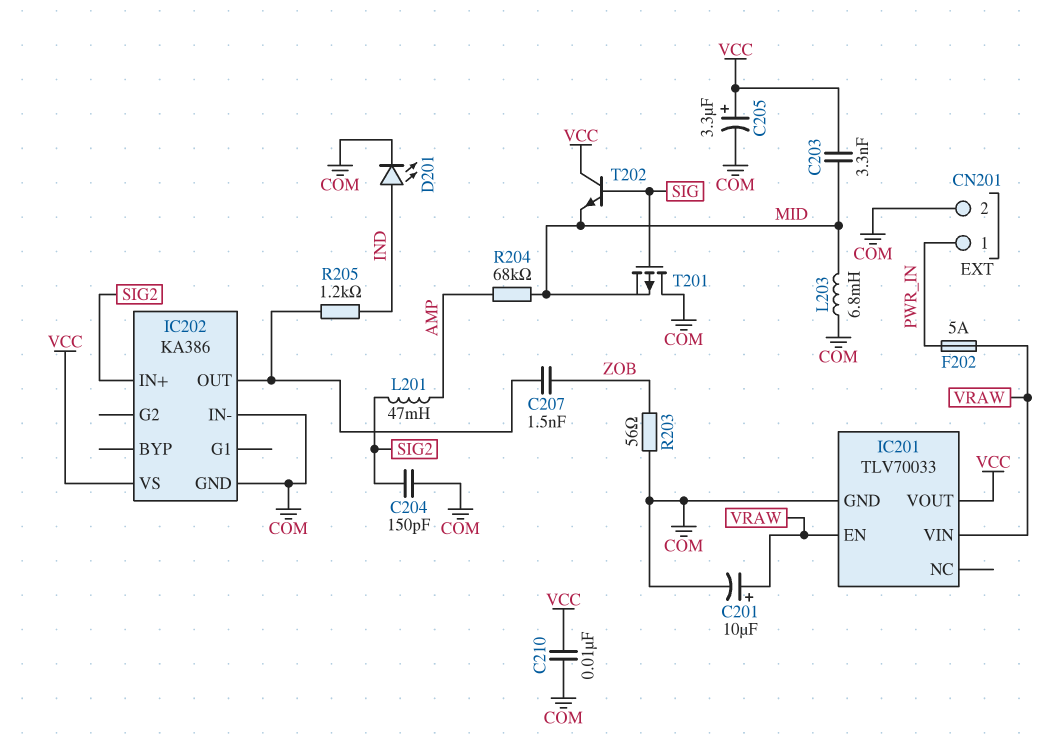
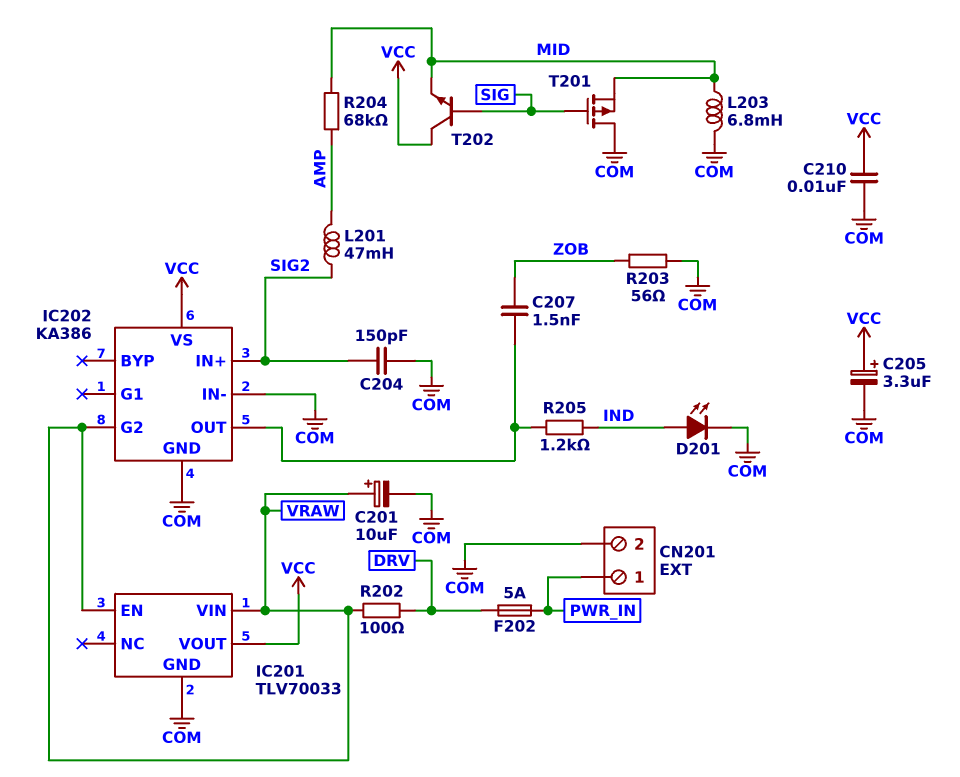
C203: 3.3nF (MID, VCC) -> none
F202: 5A (PWR_IN, VRAW) -> 5A (DRV, PWR_IN)
IC202 pin G2: none -> VRAW
R202: none -> 100 (DRV, VRAW)

